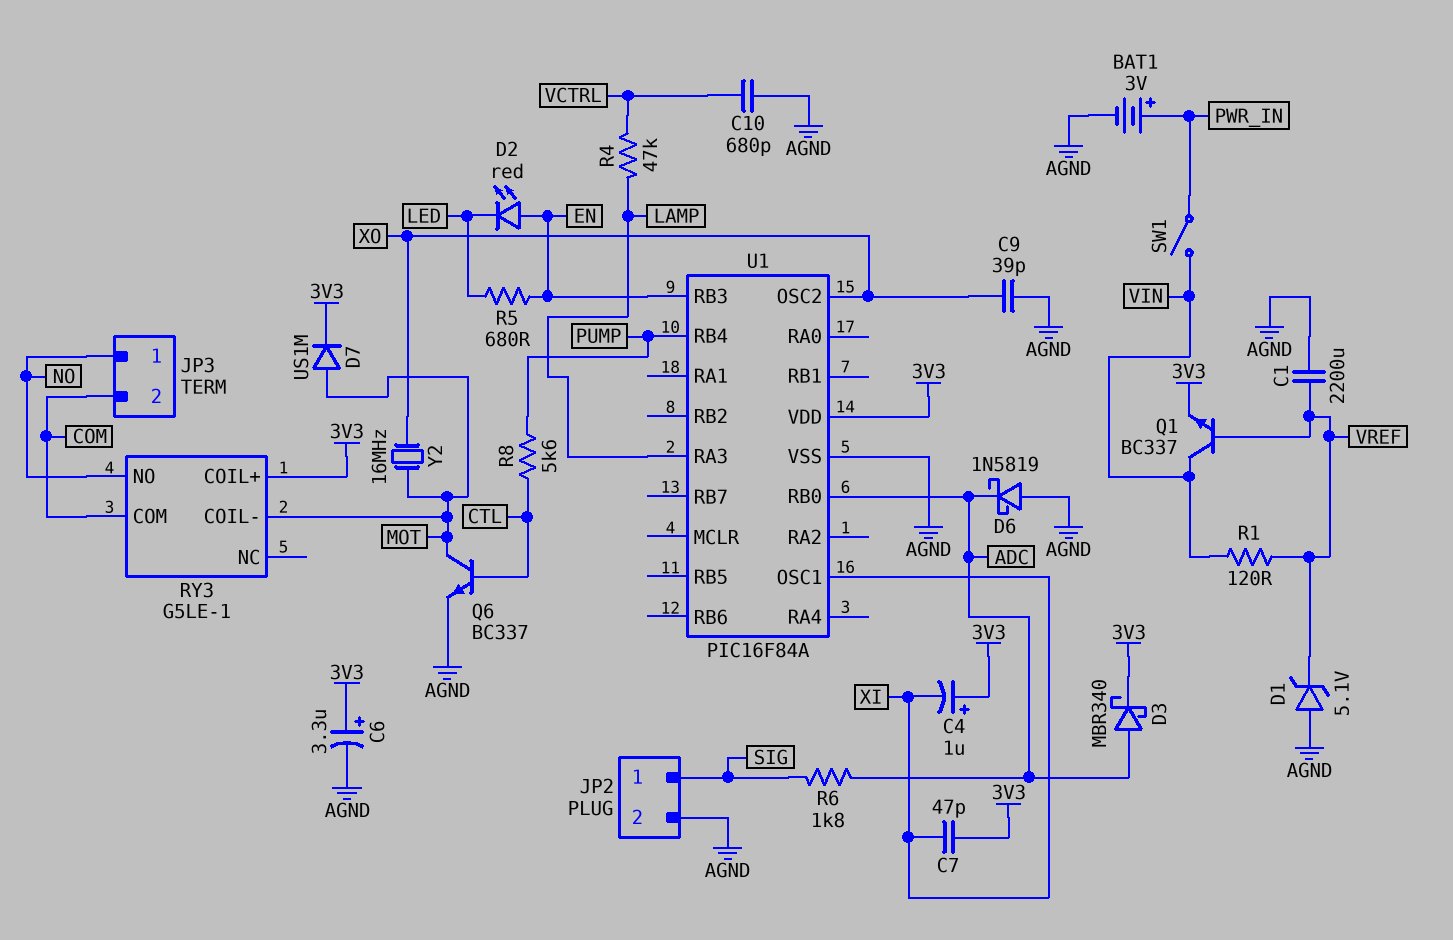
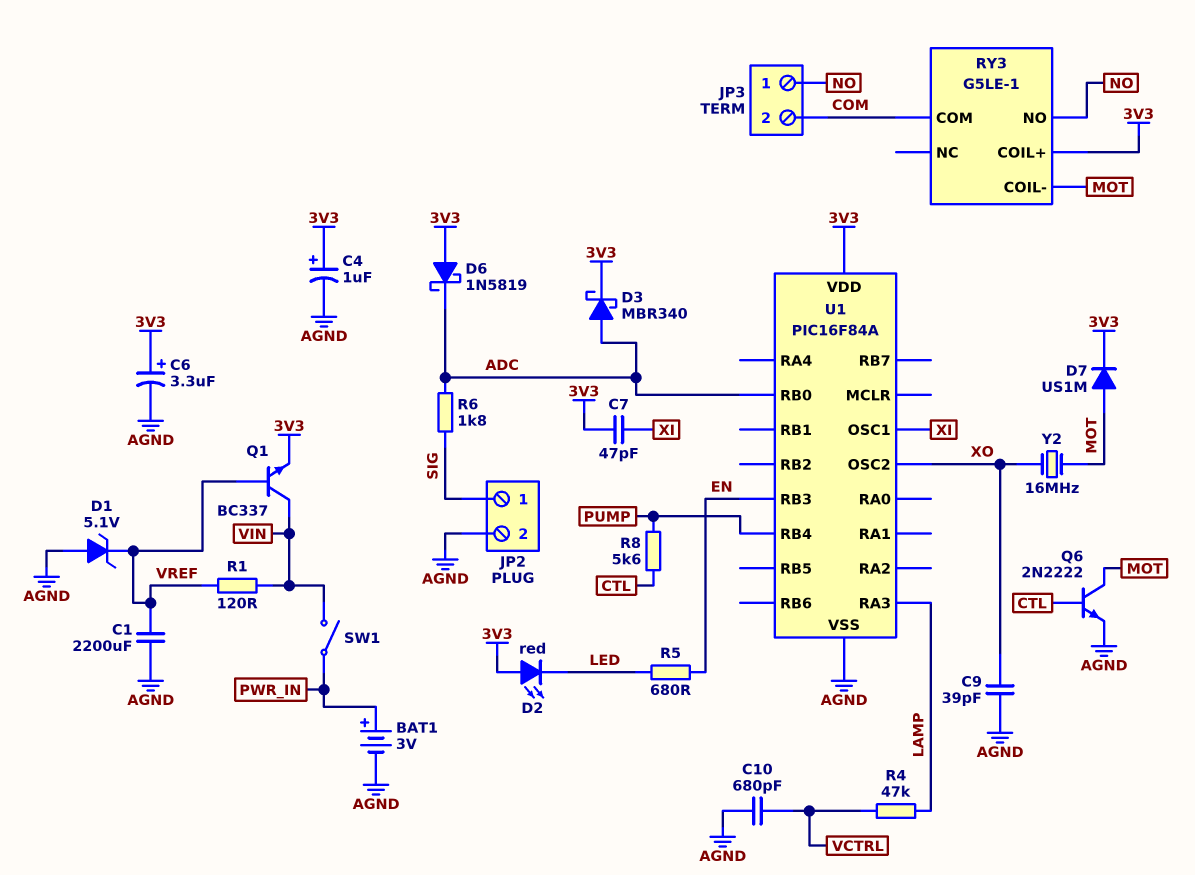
C4: 1uF (plus 3V3, minus XI) -> 1uF (plus 3V3, minus AGND)
D2: LED red (A EN, K LED) -> LED red (A 3V3, K LED)
D6: schottky 1N5819 (A AGND, K ADC) -> schottky 1N5819 (A 3V3, K ADC)
Q6: NPN BC337 (B CTL, C MOT, E AGND) -> NPN 2N2222 (B CTL, C MOT, E AGND)

